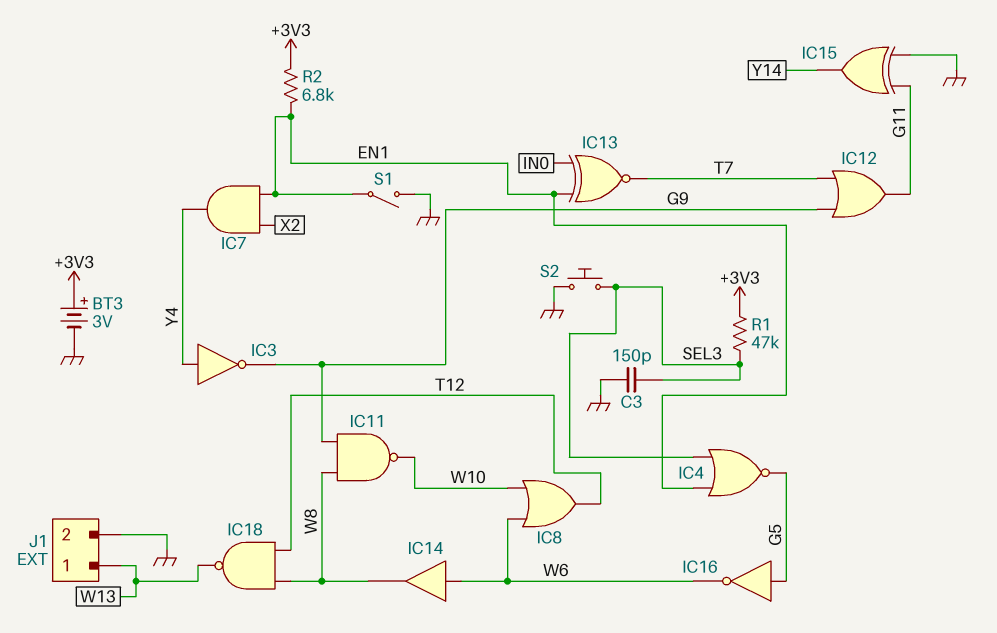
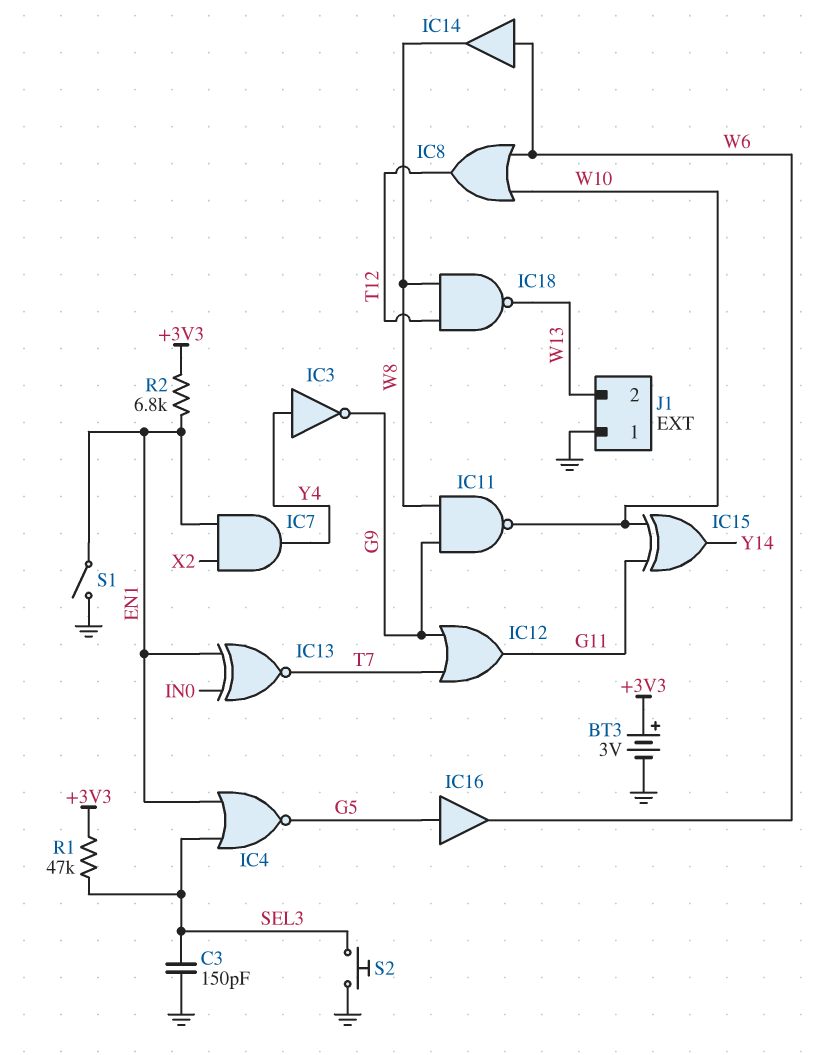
IC15: XOR (in G11, in GND, out Y14) -> XOR (in G11, in W10, out Y14)
IC16: NOT (in G5, out W6) -> buffer (in G5, out W6)
J1 pin 1: W13 -> GND
J1 pin 2: GND -> W13

